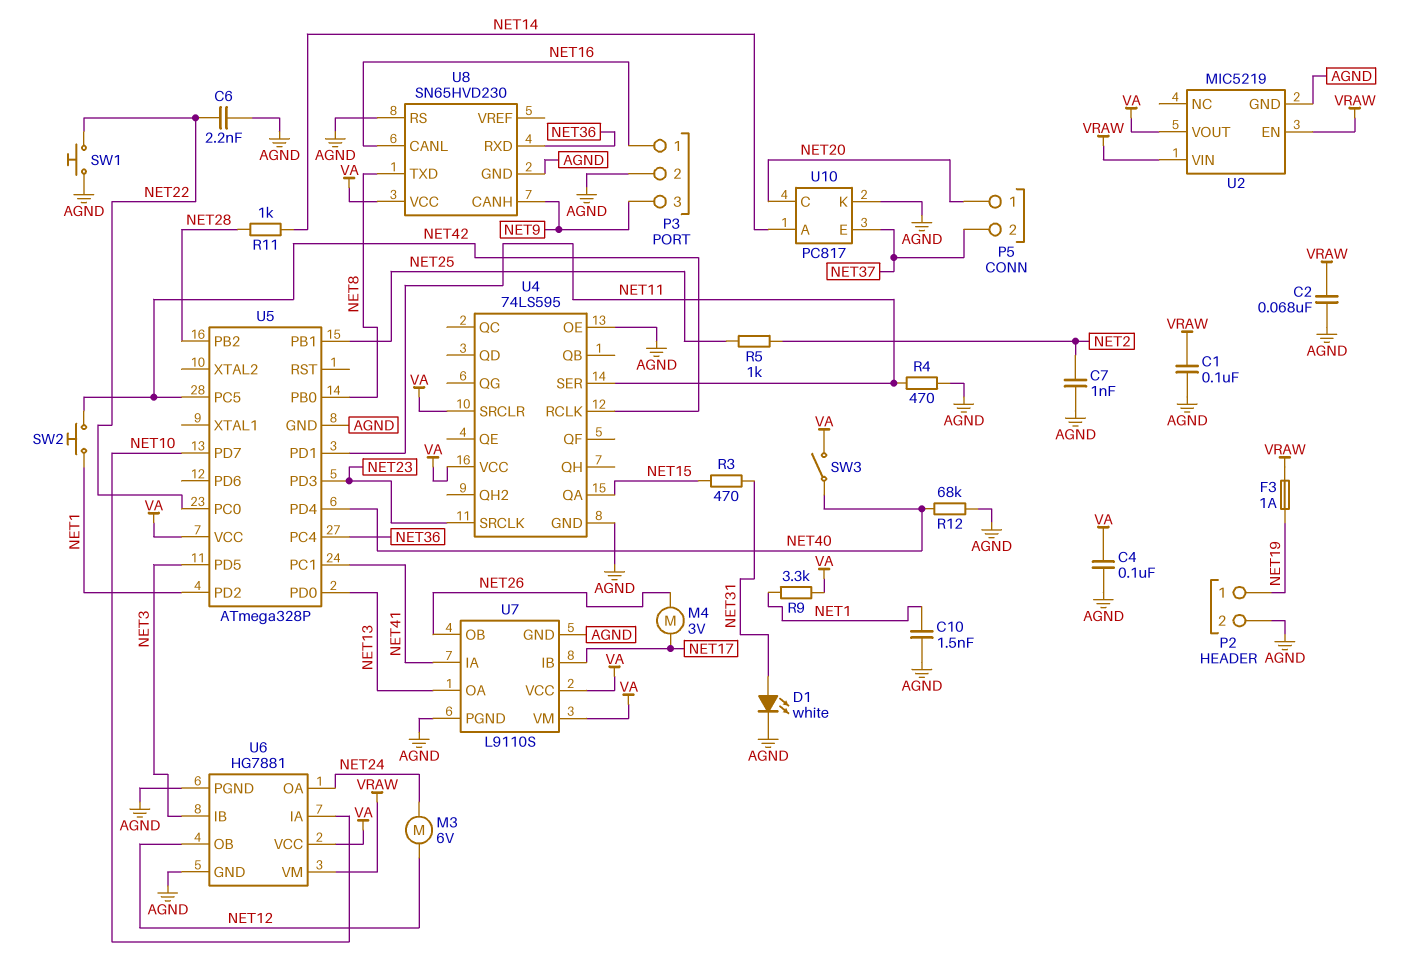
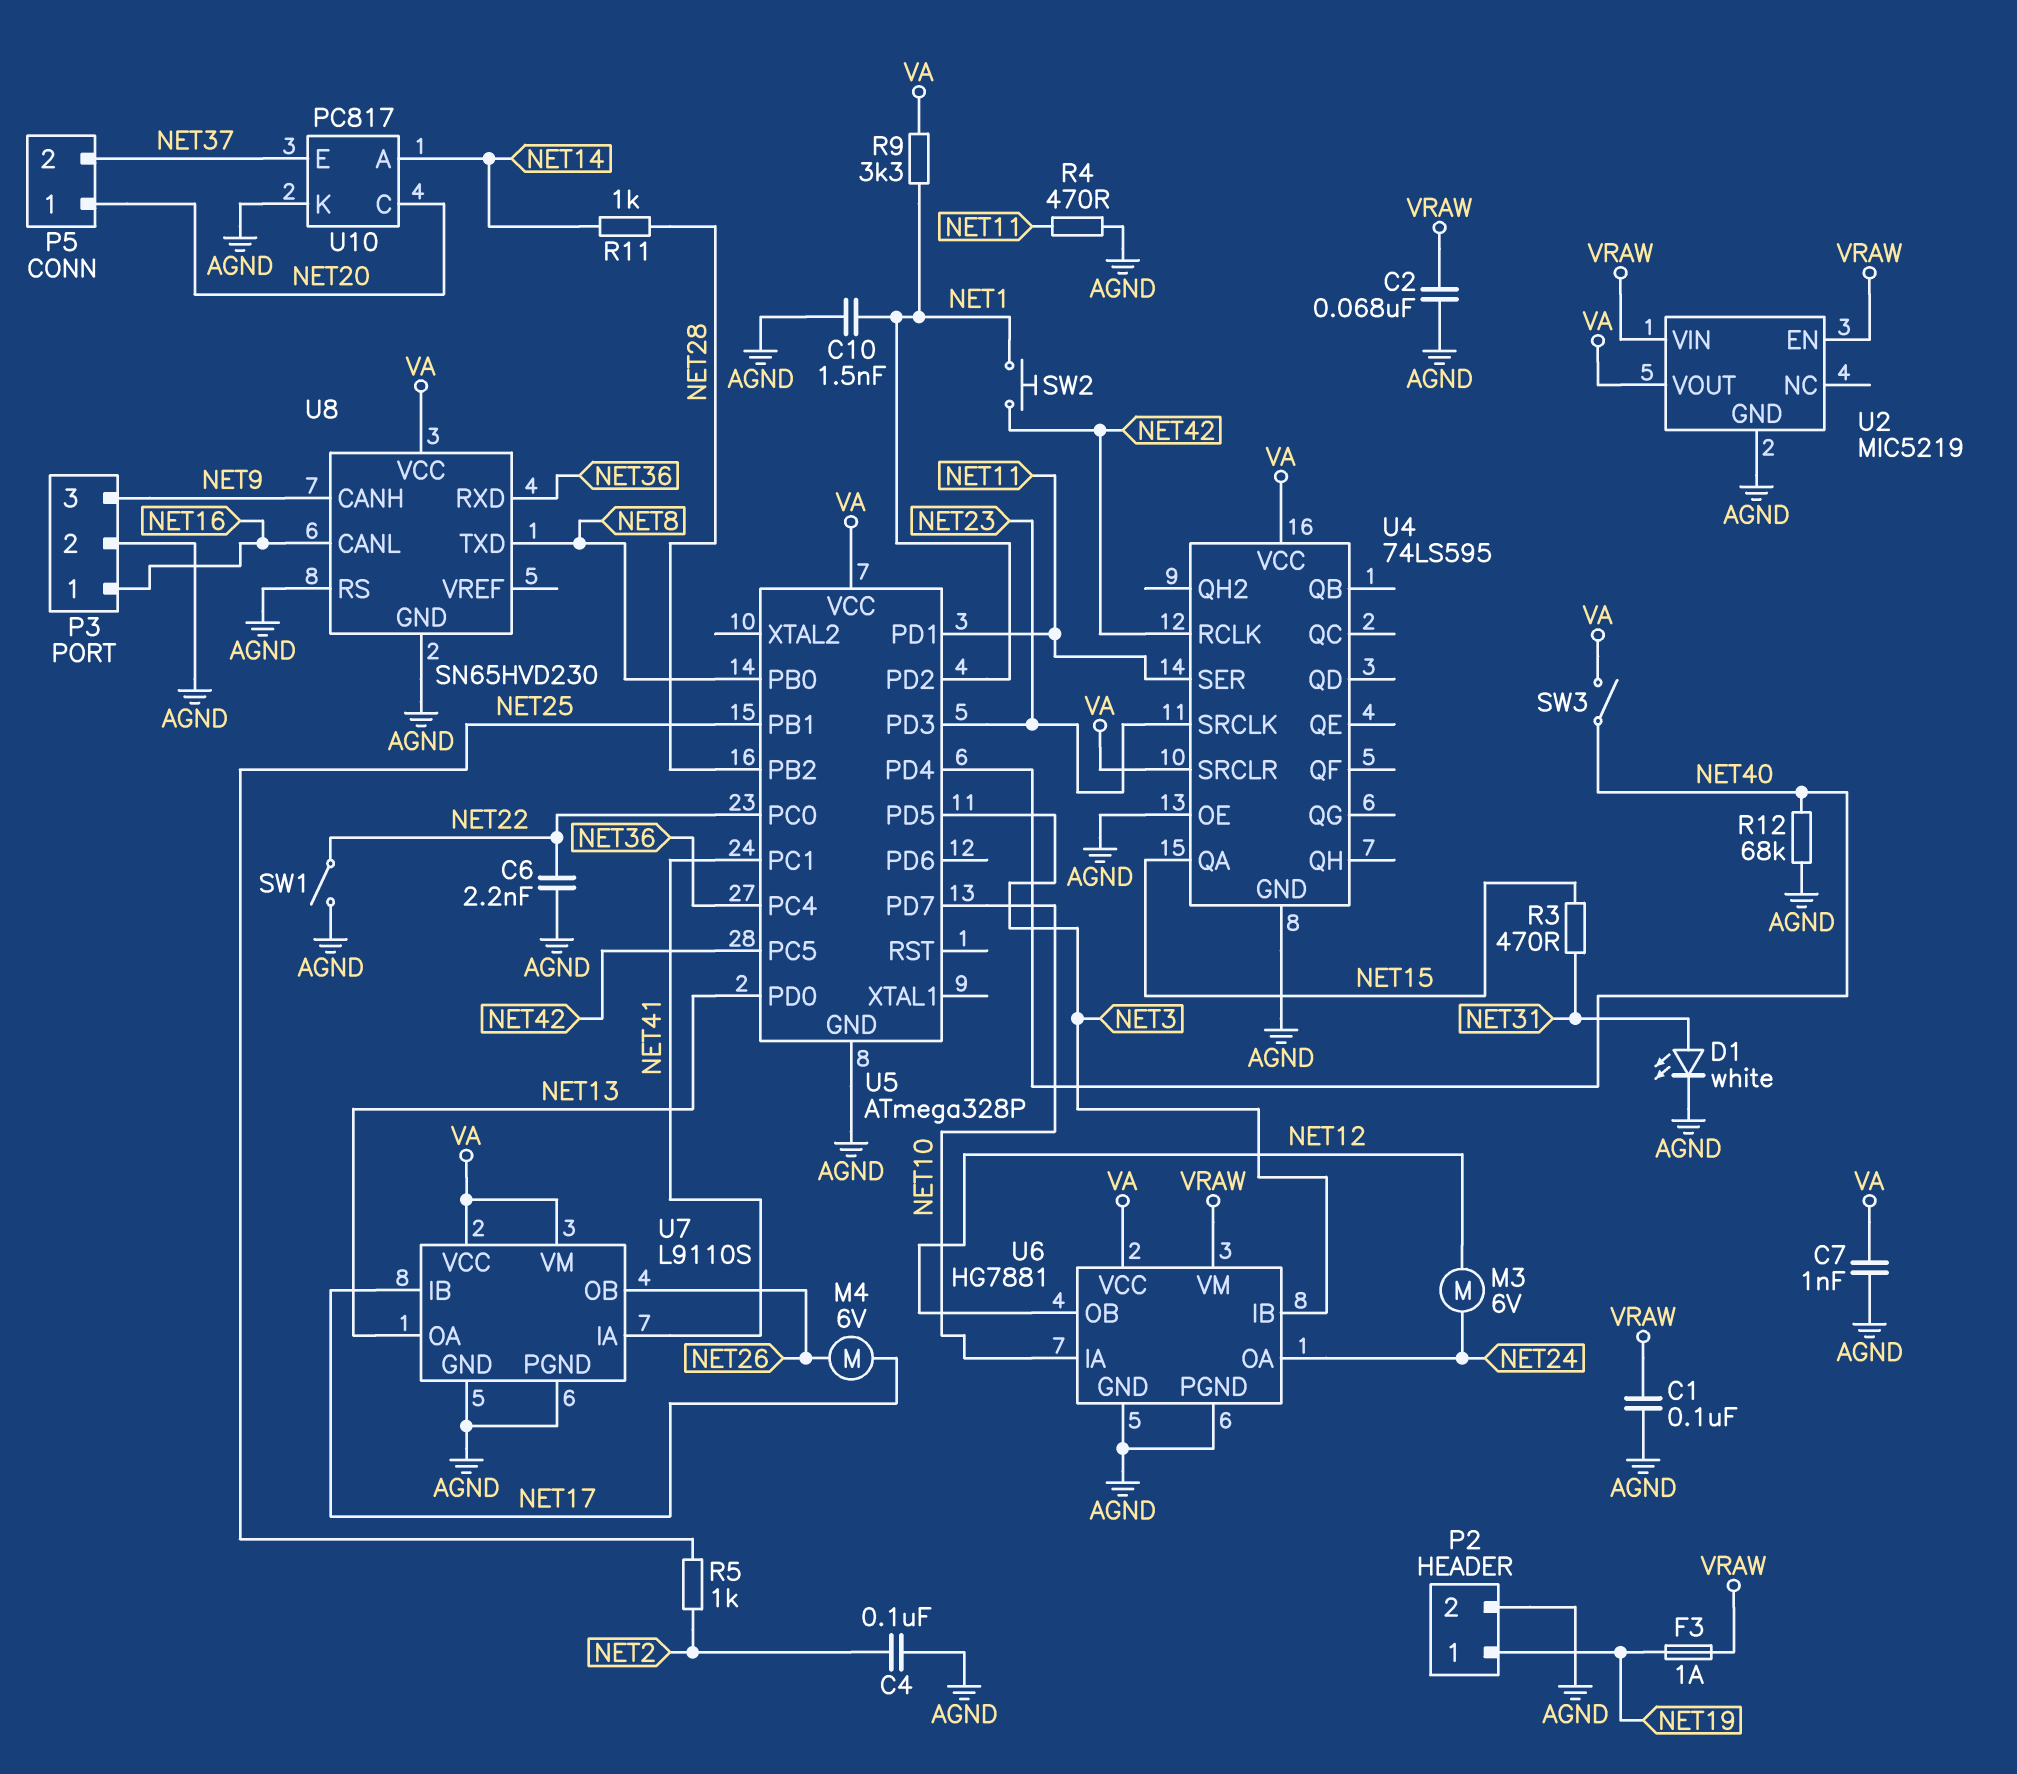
C4: 100nF (AGND, VA) -> 100nF (AGND, NET2)
C7: 1nF (AGND, NET2) -> 1nF (AGND, VA)
M4: motor 3V (NET17, NET26) -> motor 6V (NET17, NET26)
SW1: button (AGND, NET22) -> switch (AGND, NET22)

